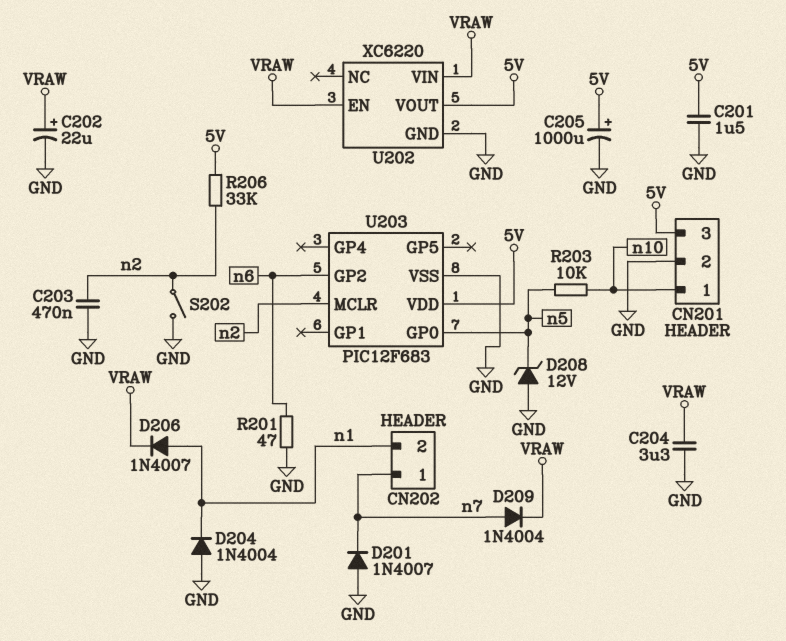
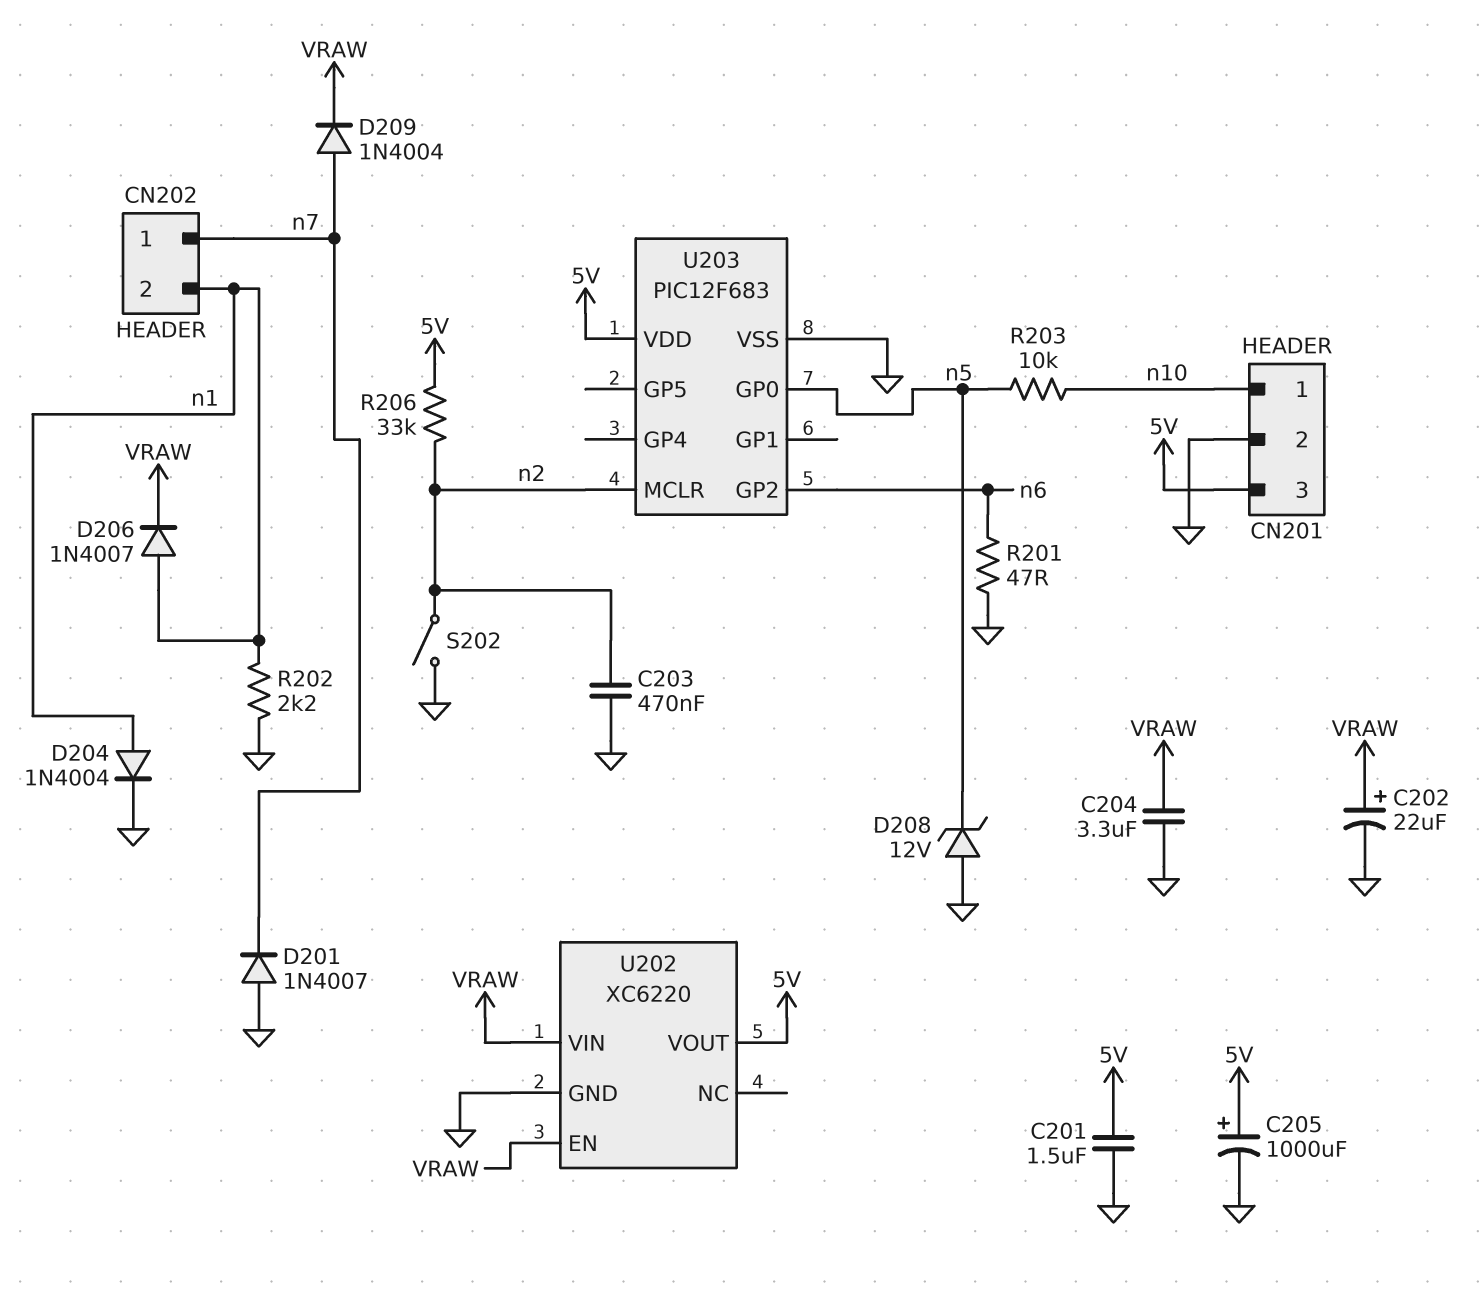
D204: diode 1N4004 (A GND, K n1) -> diode 1N4004 (A n1, K GND)
R202: none -> 2.2k (GND, n1)

